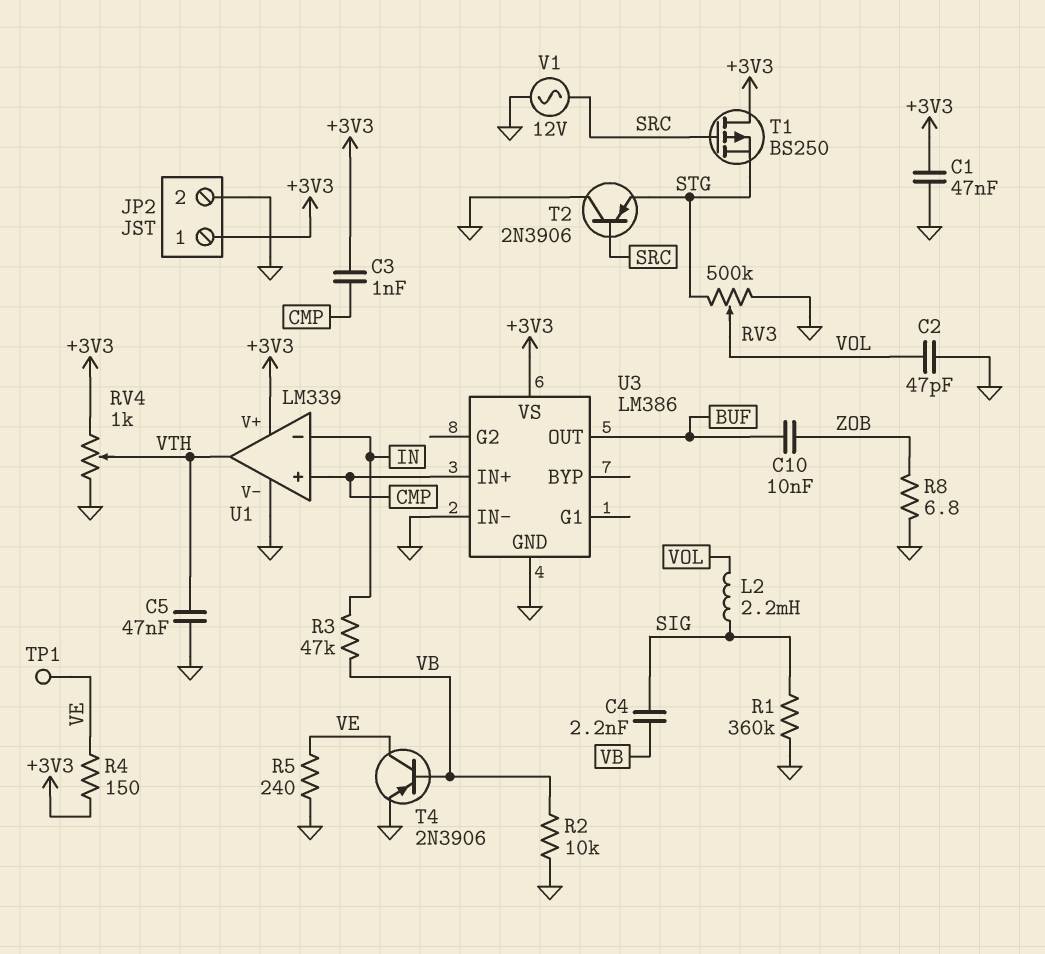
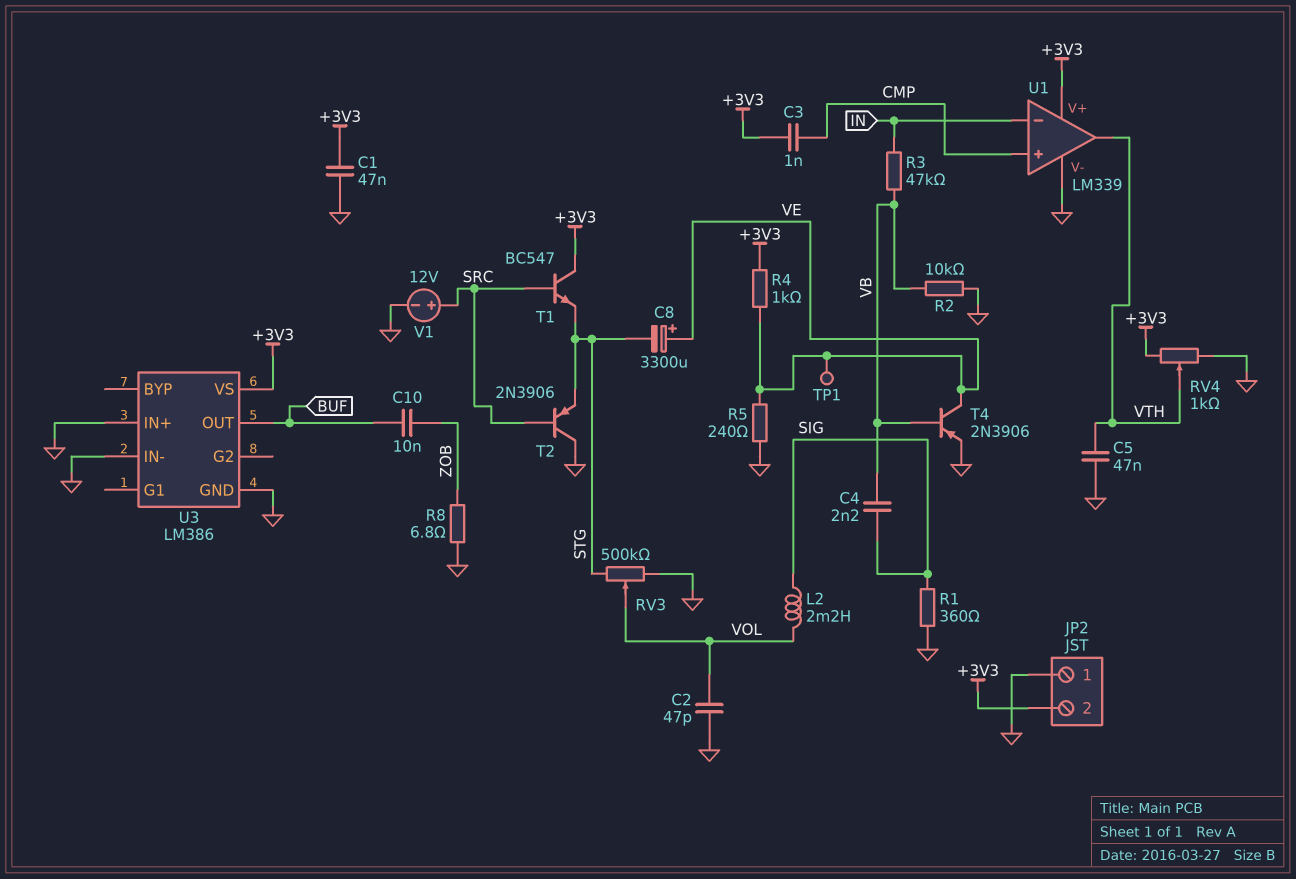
C8: none -> 3300uF (plus VE, minus STG)
JP2 pin 1: +3V3 -> GND
JP2 pin 2: GND -> +3V3
R1: 360k (GND, SIG) -> 360 (GND, SIG)
R4: 150 (+3V3, VE) -> 1k (+3V3, VE)
T1: PMOS BS250 (G SRC, D +3V3, S STG) -> NPN BC547 (B SRC, C +3V3, E STG)
U3 pin IN+: CMP -> GND
V1: AC 12V (GND, SRC) -> 12V (plus SRC, minus GND)

